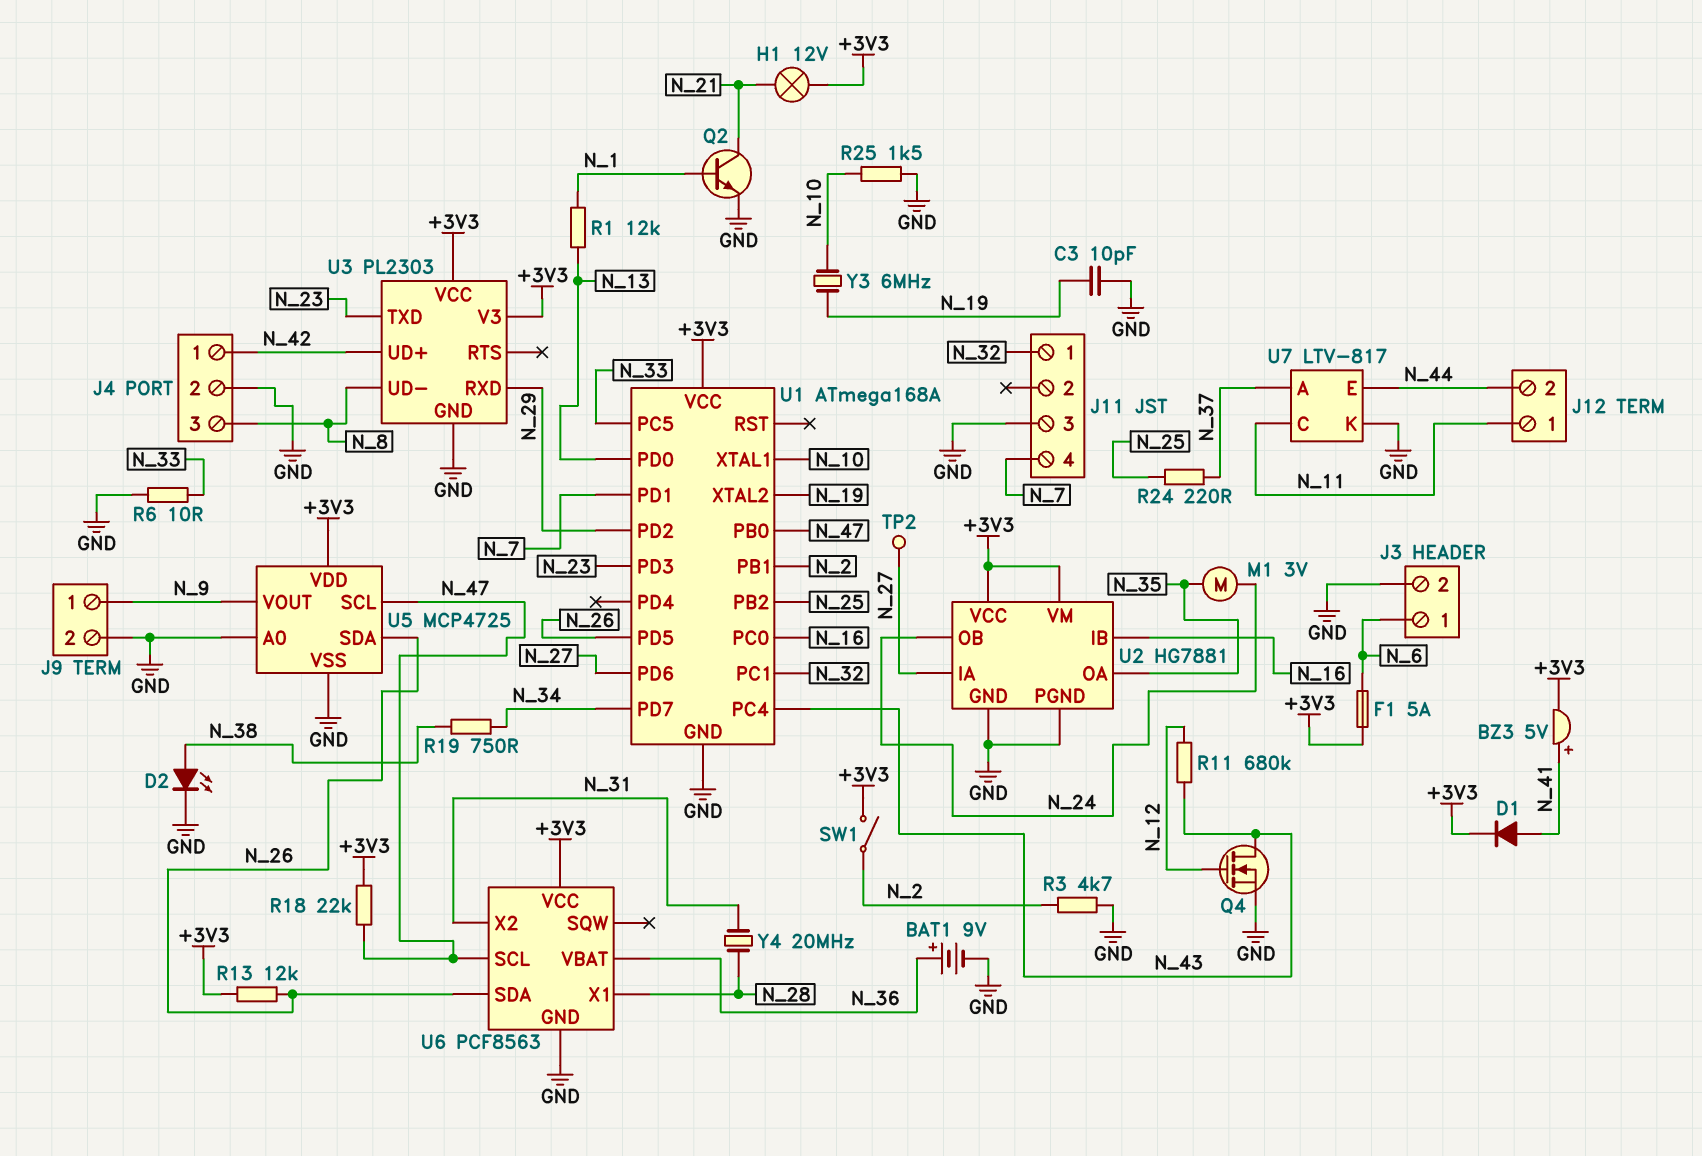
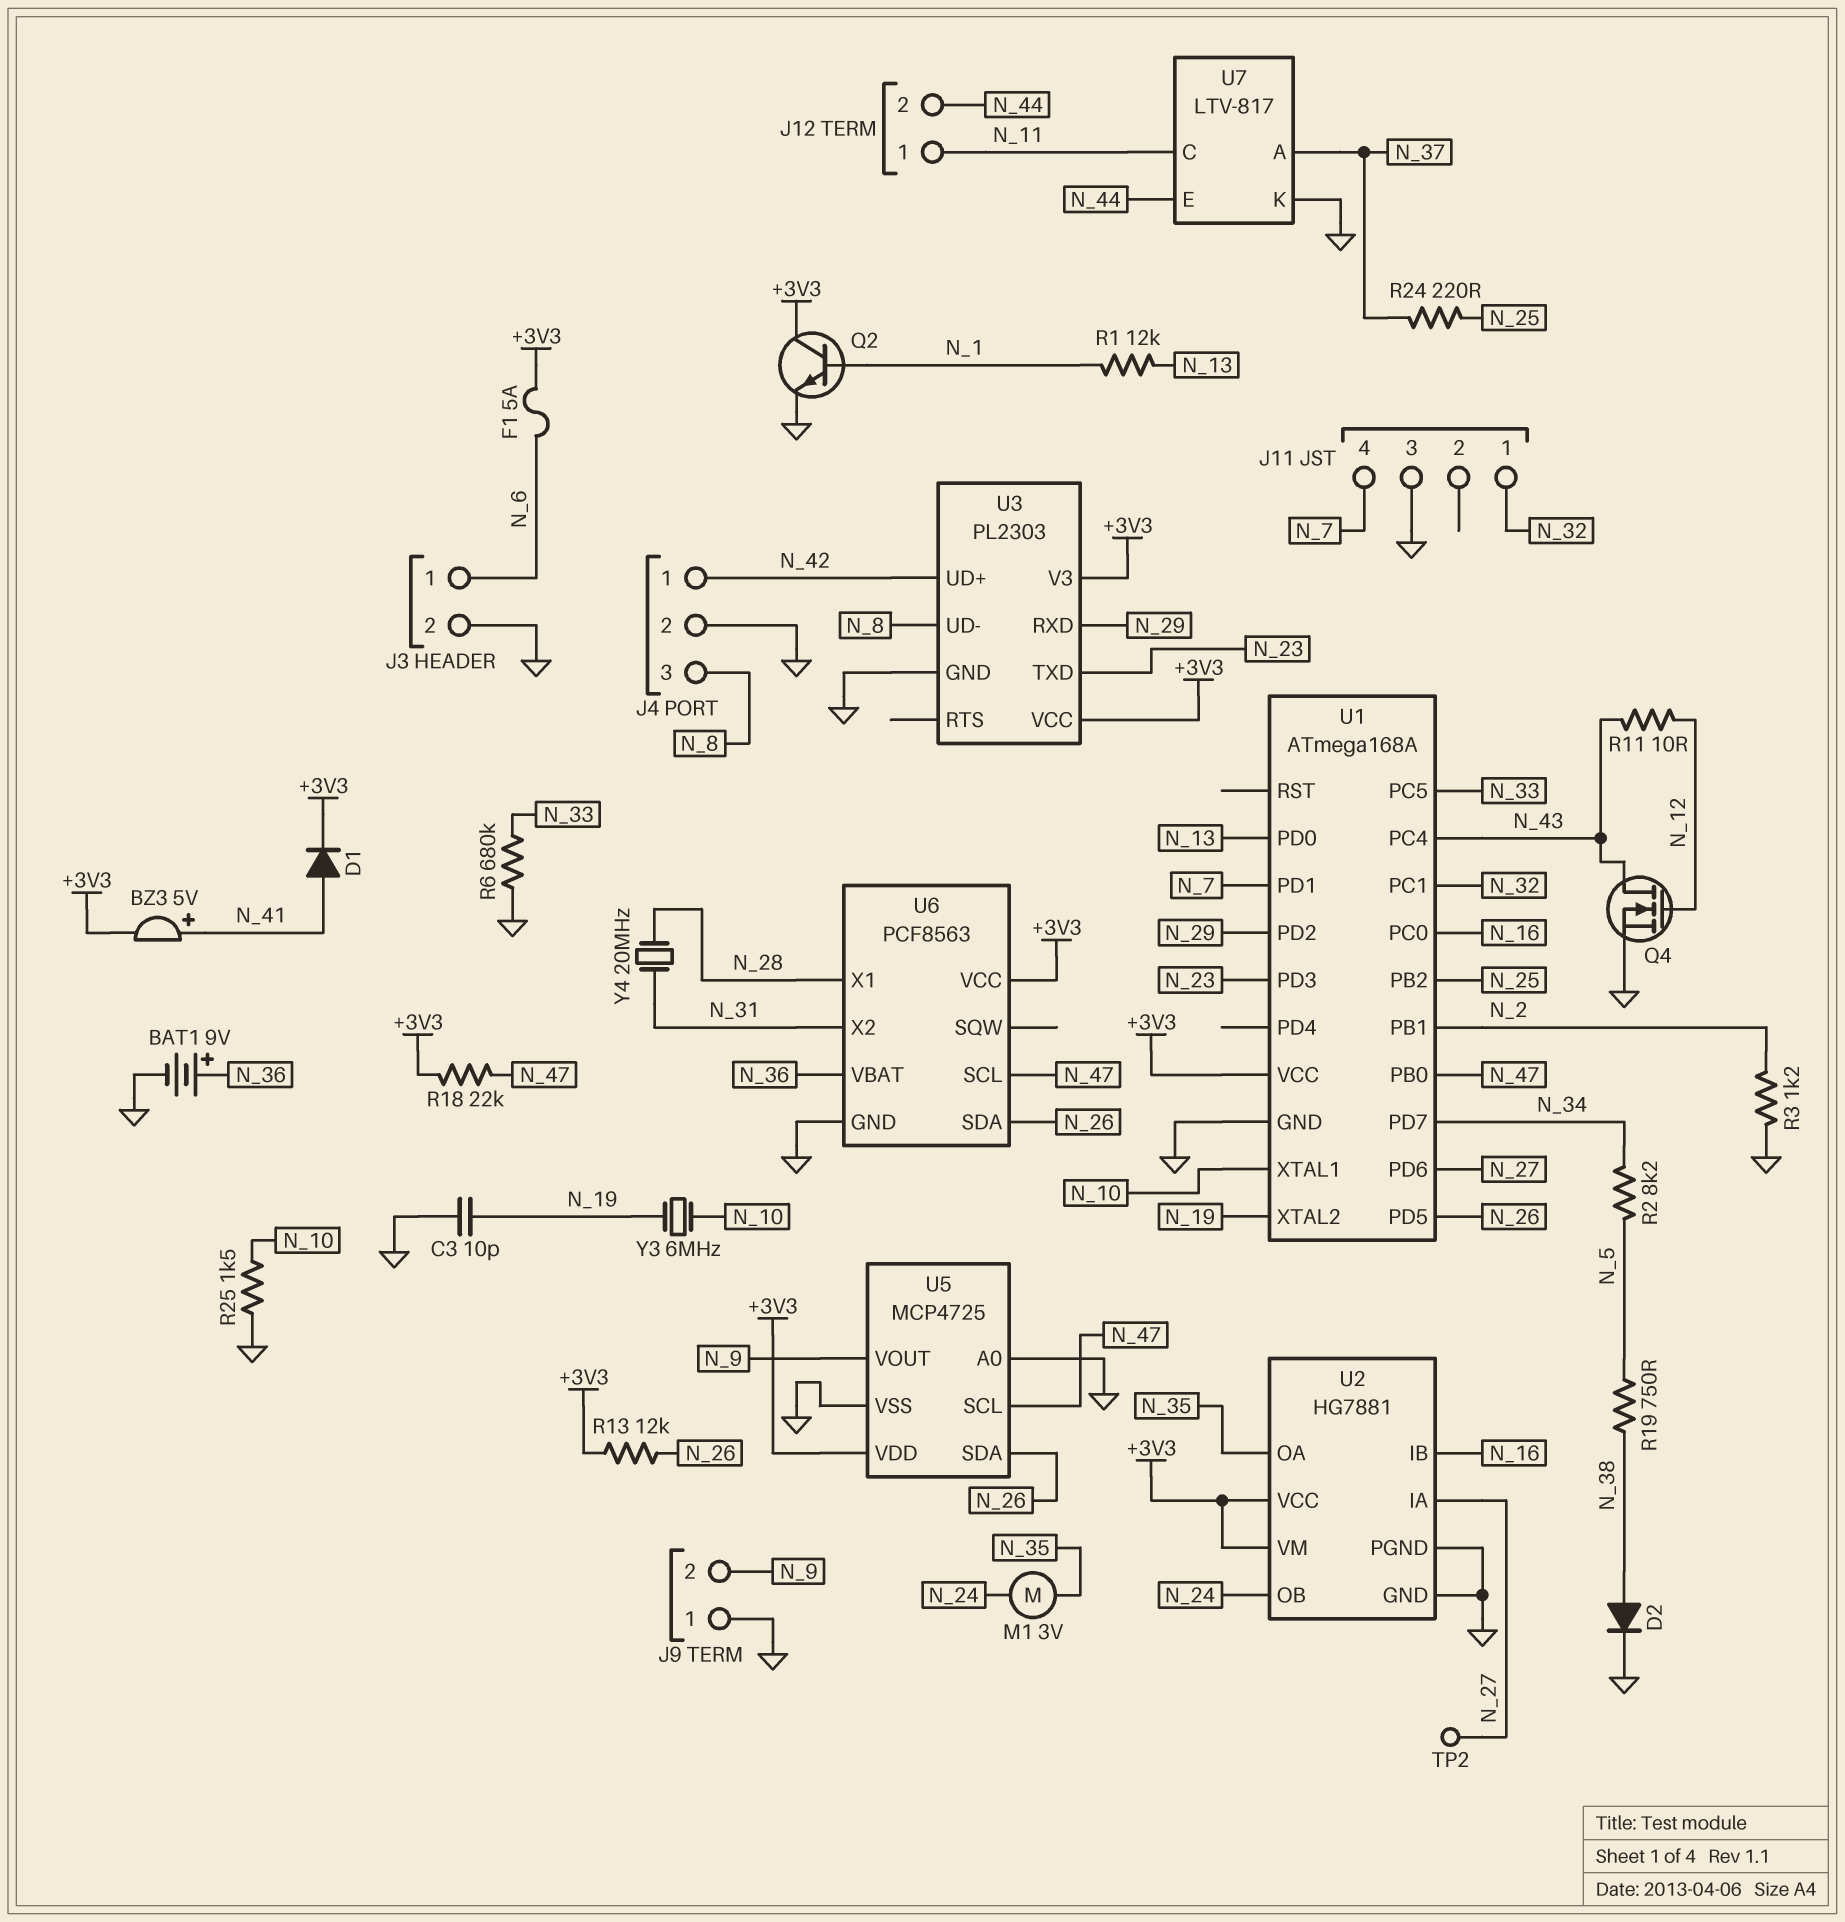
D2: LED (A N_38, K GND) -> diode (A N_38, K GND)
H1: lamp 12V (+3V3, N_21) -> none
J9 pin 1: N_9 -> GND
J9 pin 2: GND -> N_9
Q2: NPN (B N_1, C N_21, E GND) -> NPN (B N_1, C +3V3, E GND)
R2: none -> 8.2k (N_5, N_34)
R3: 4.7k (GND, N_2) -> 1.2k (GND, N_2)
R6: 10 (GND, N_33) -> 680k (GND, N_33)
R11: 680k (N_12, N_43) -> 10 (N_12, N_43)
R19: 750 (N_34, N_38) -> 750 (N_5, N_38)
SW1: switch (+3V3, N_2) -> none

